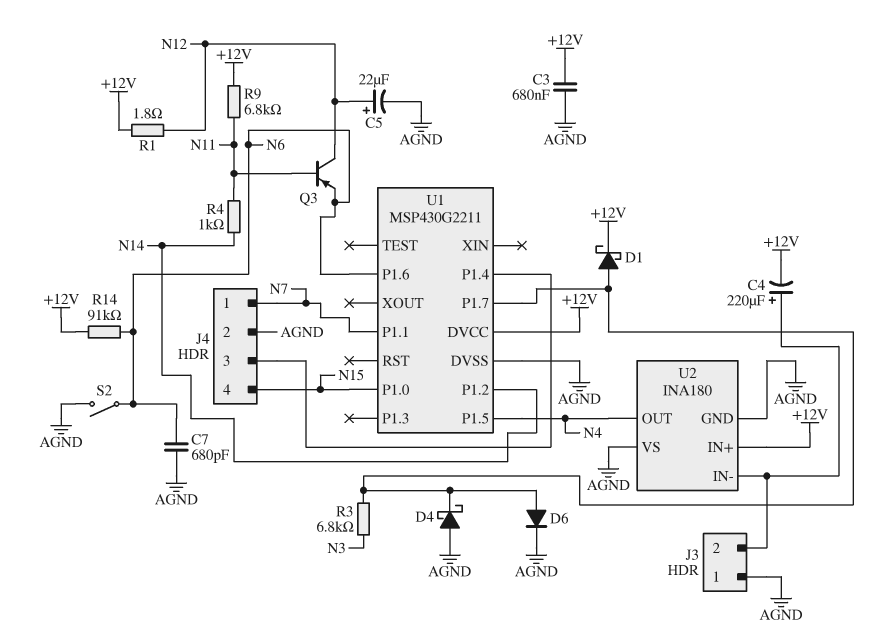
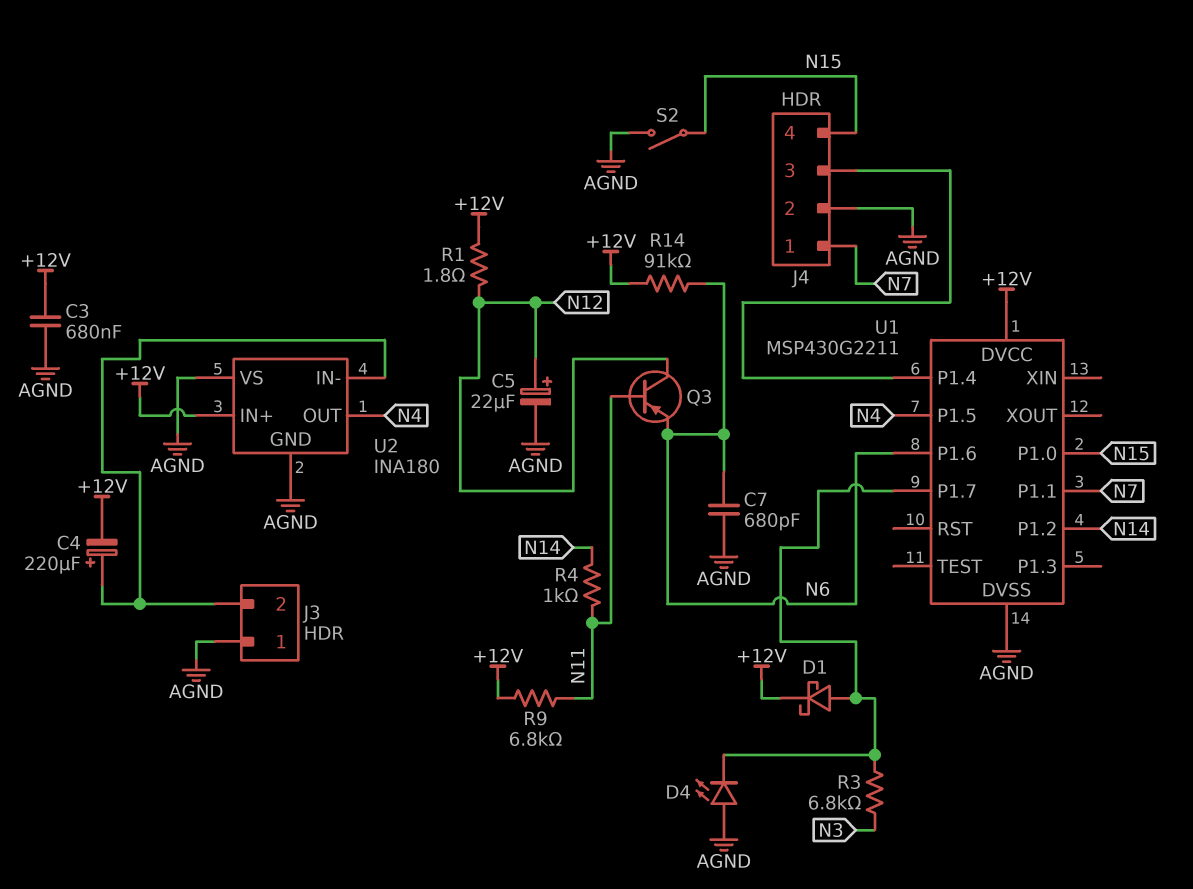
D4: schottky (A AGND, K U1/P1.7) -> LED (A AGND, K U1/P1.7)
D6: diode (A U1/P1.7, K AGND) -> none
S2: switch (AGND, N6) -> switch (AGND, N15)

